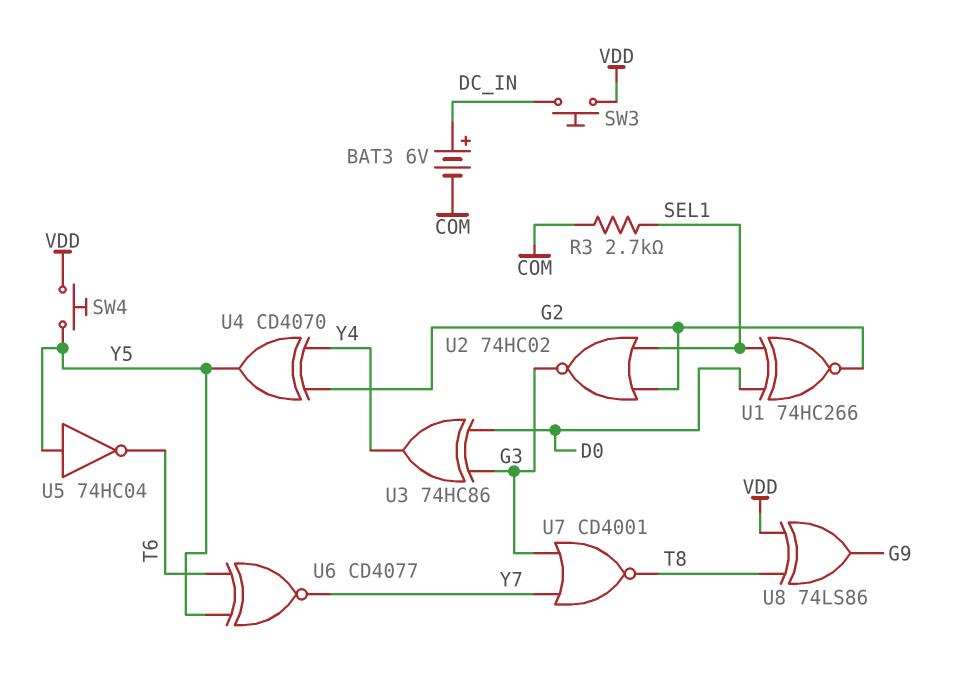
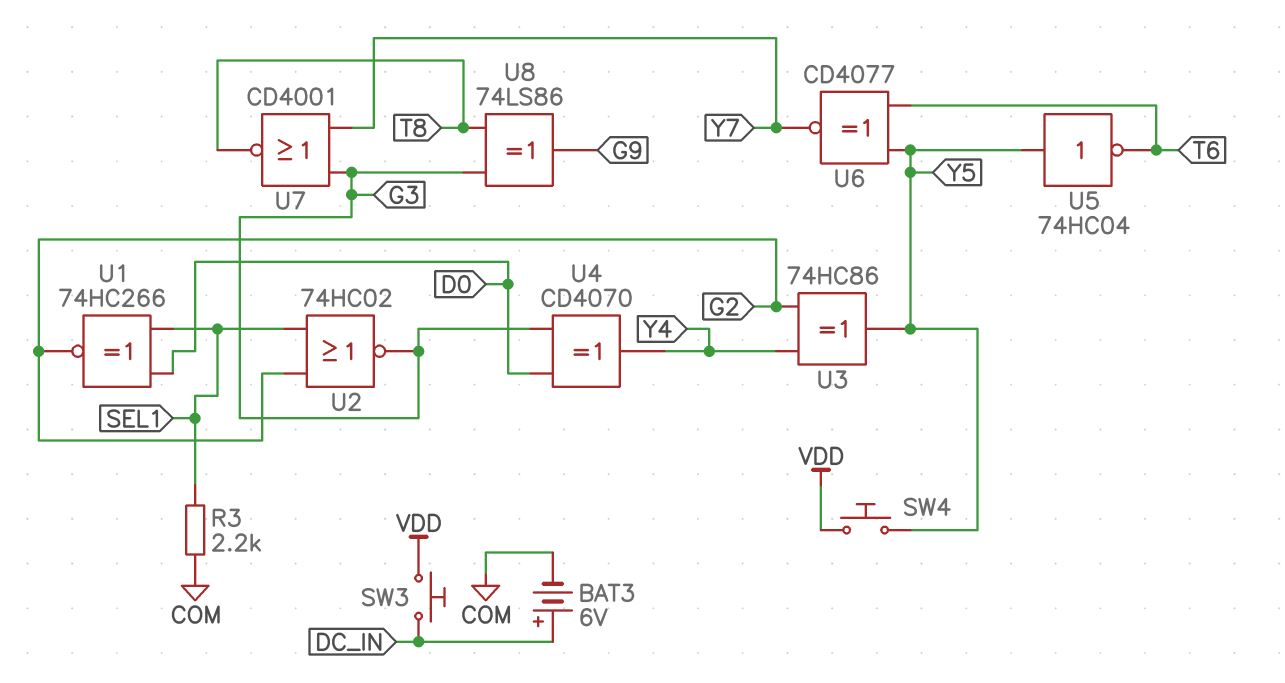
R3: 2.7k (COM, SEL1) -> 2.2k (COM, SEL1)
U3: XOR 74HC86 (in D0, in G3, out Y4) -> XOR 74HC86 (in G2, in Y4, out Y5)
U4: XOR CD4070 (in G2, in Y4, out Y5) -> XOR CD4070 (in D0, in G3, out Y4)
U8: XOR 74LS86 (in T8, in VDD, out G9) -> XOR 74LS86 (in G3, in T8, out G9)

